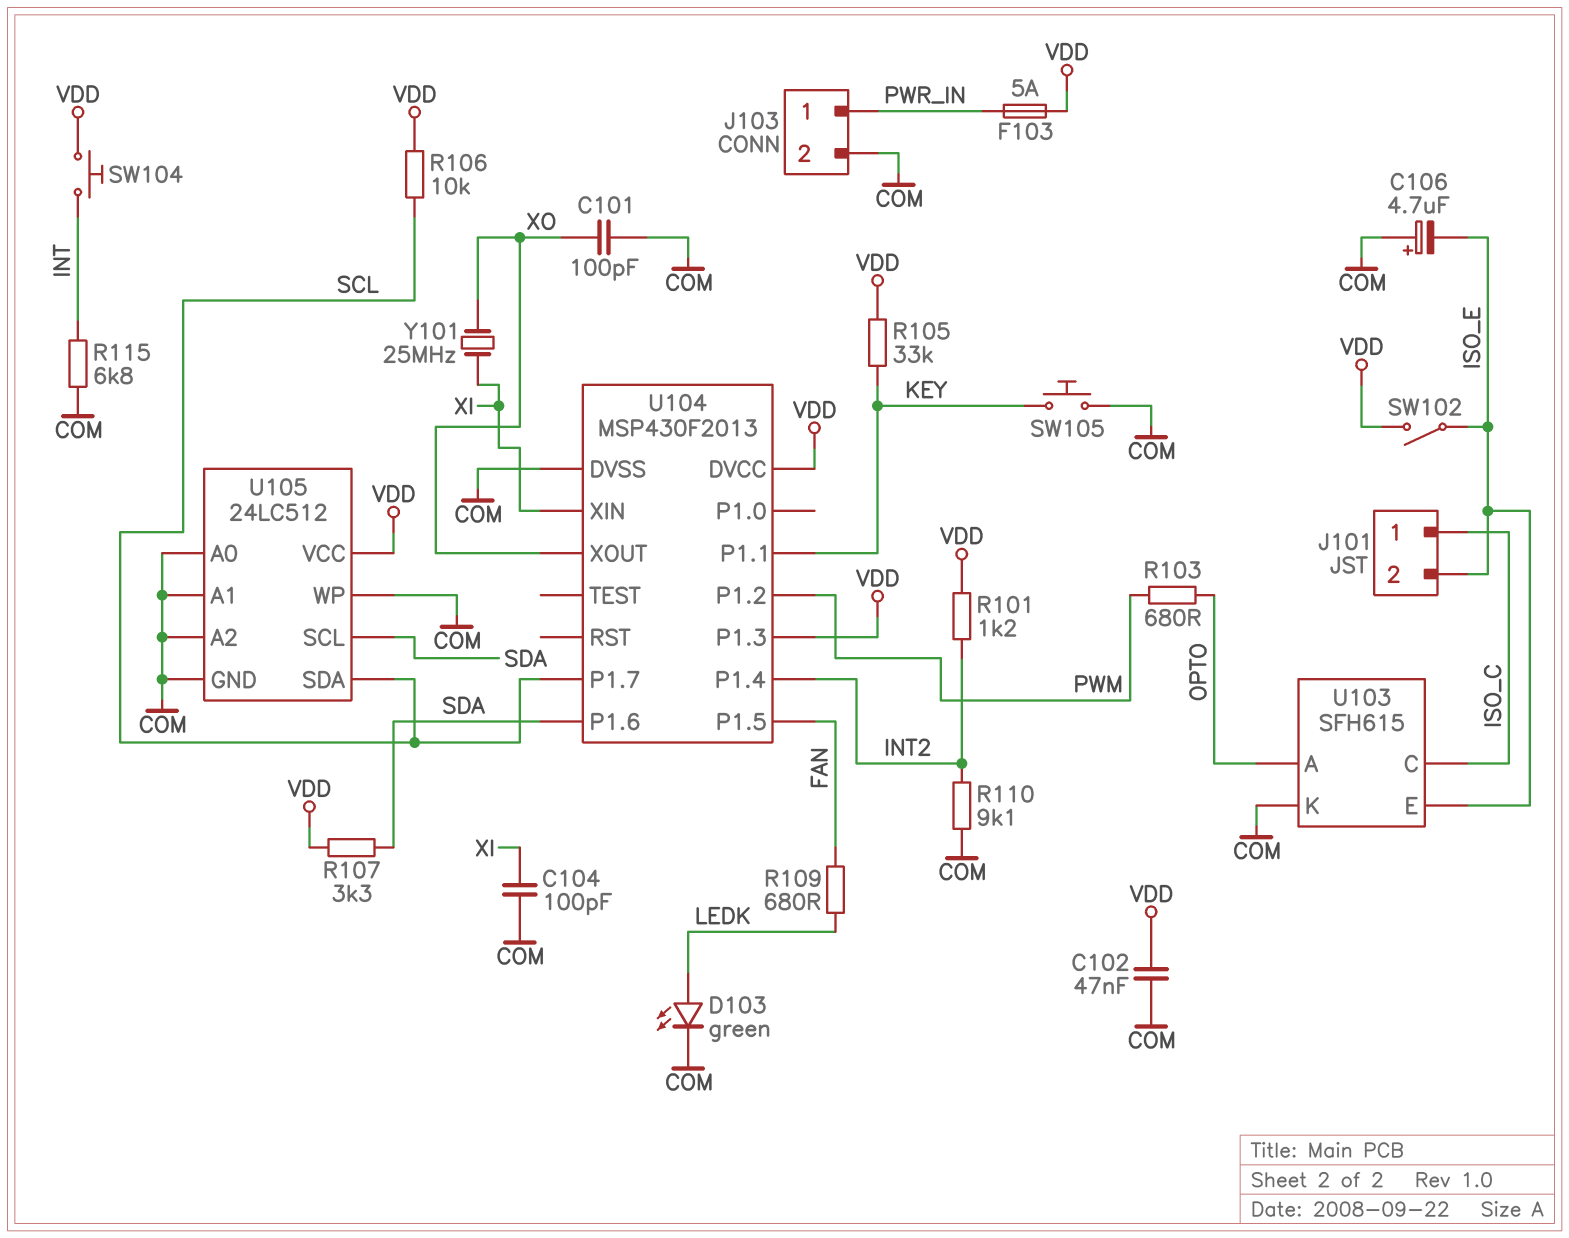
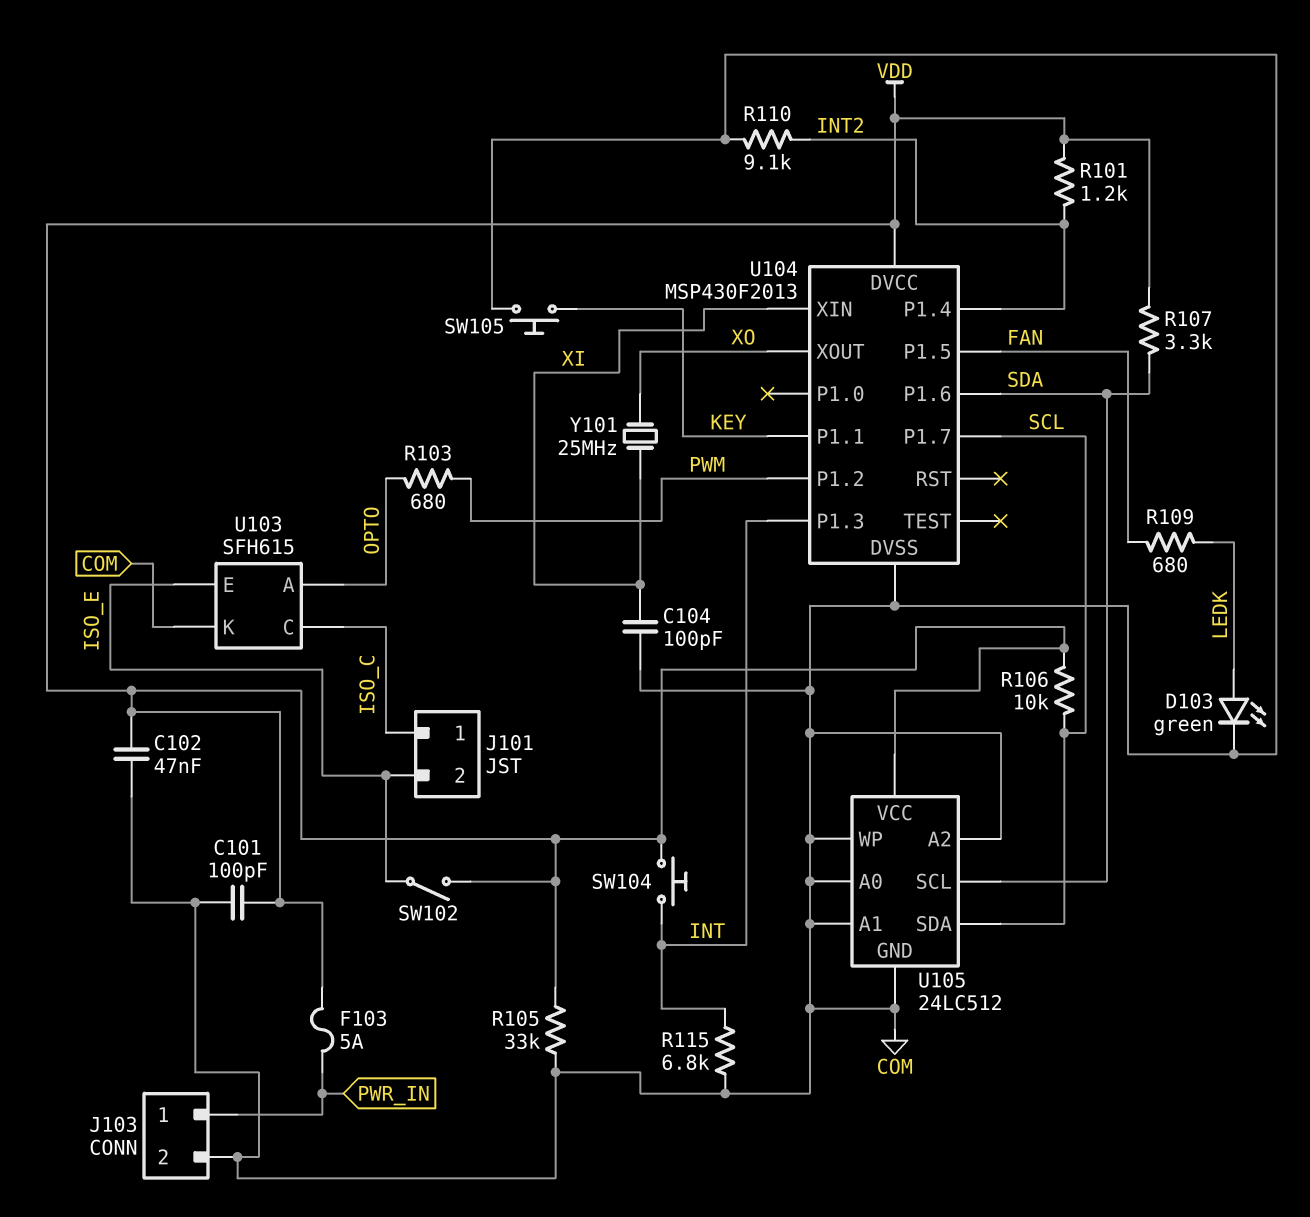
C101: 100pF (COM, XO) -> 100pF (COM, VDD)
C106: 4.7uF (plus COM, minus ISO_E) -> none
R105: 33k (KEY, VDD) -> 33k (COM, VDD)
U104 pin P1.3: VDD -> INT

